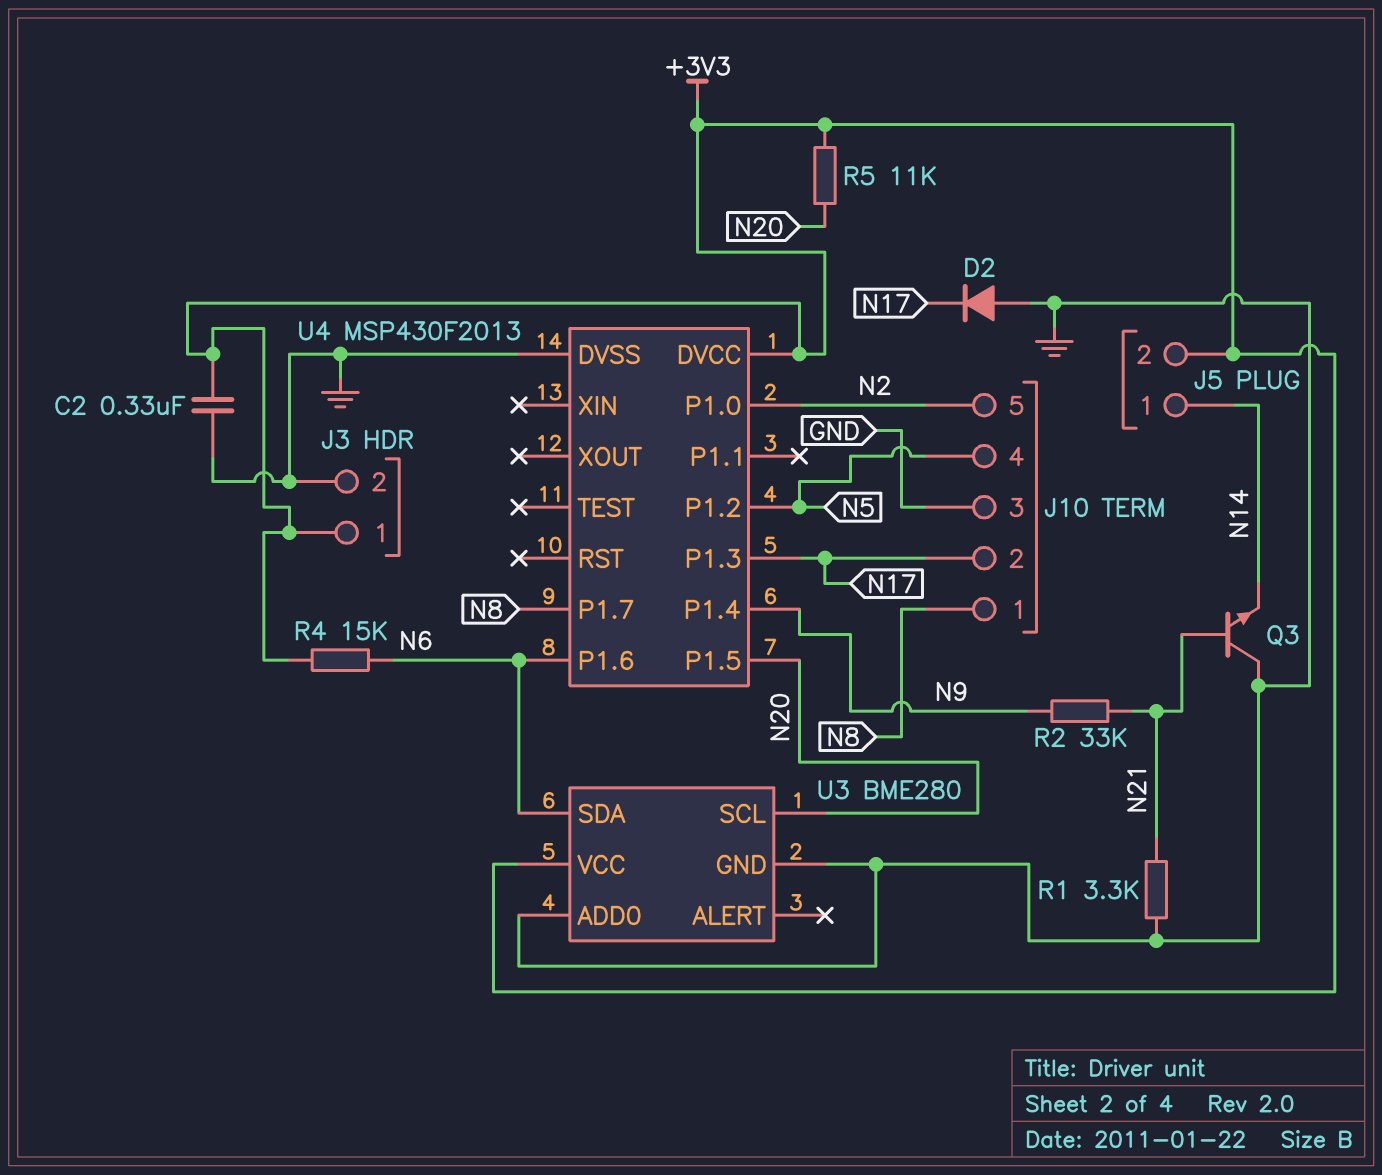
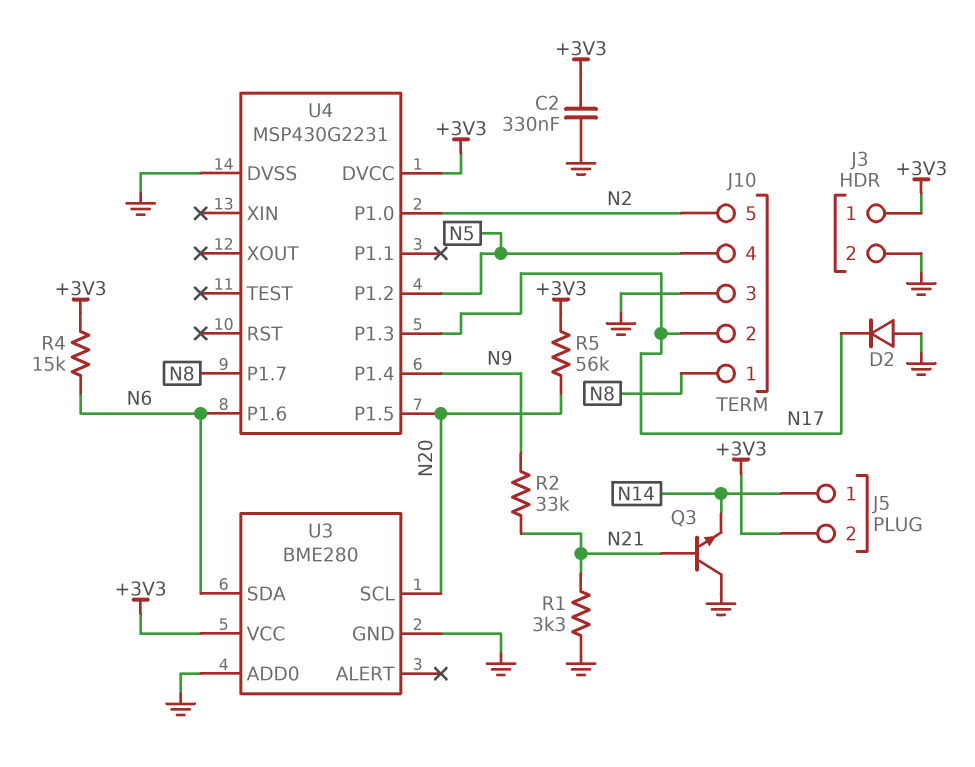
R5: 11k (+3V3, N20) -> 56k (+3V3, N20)
U4: MSP430F2013 -> MSP430G2231

